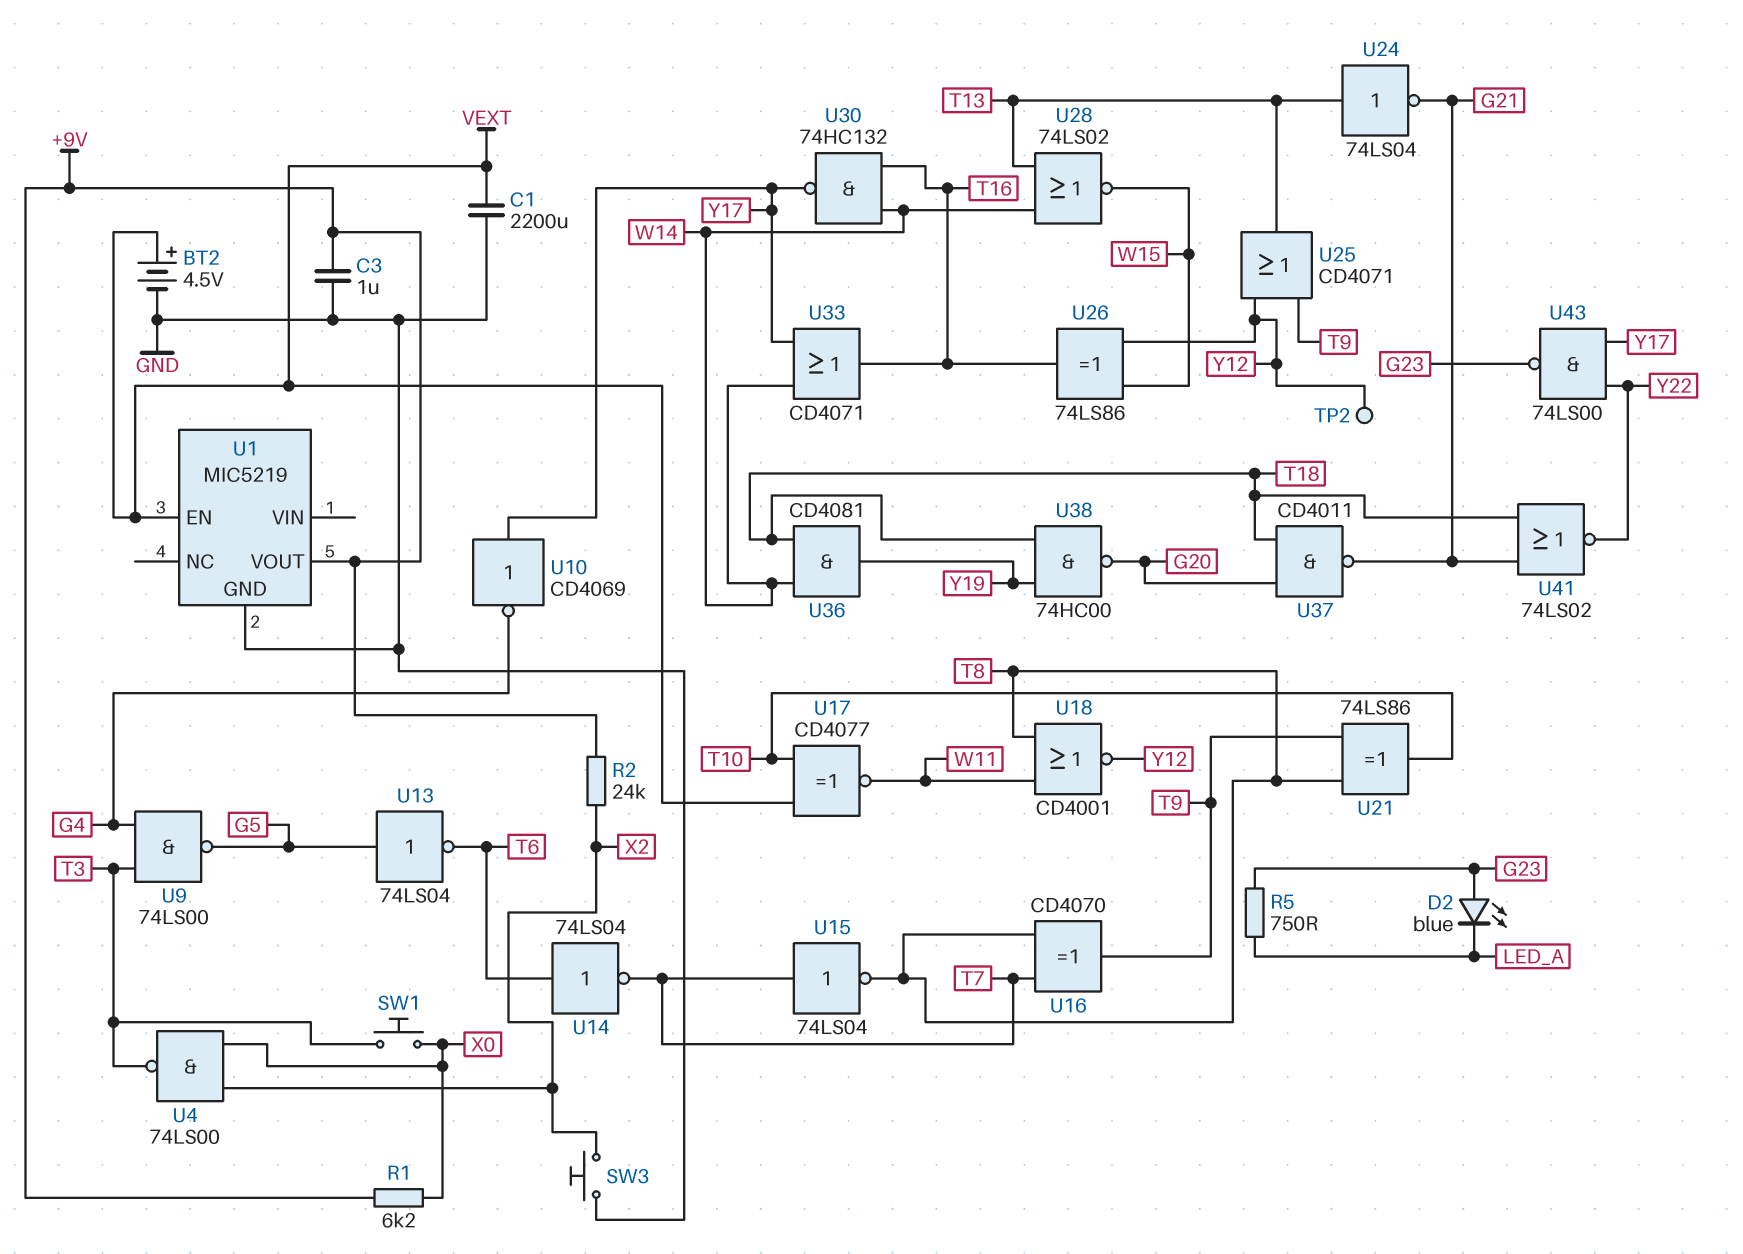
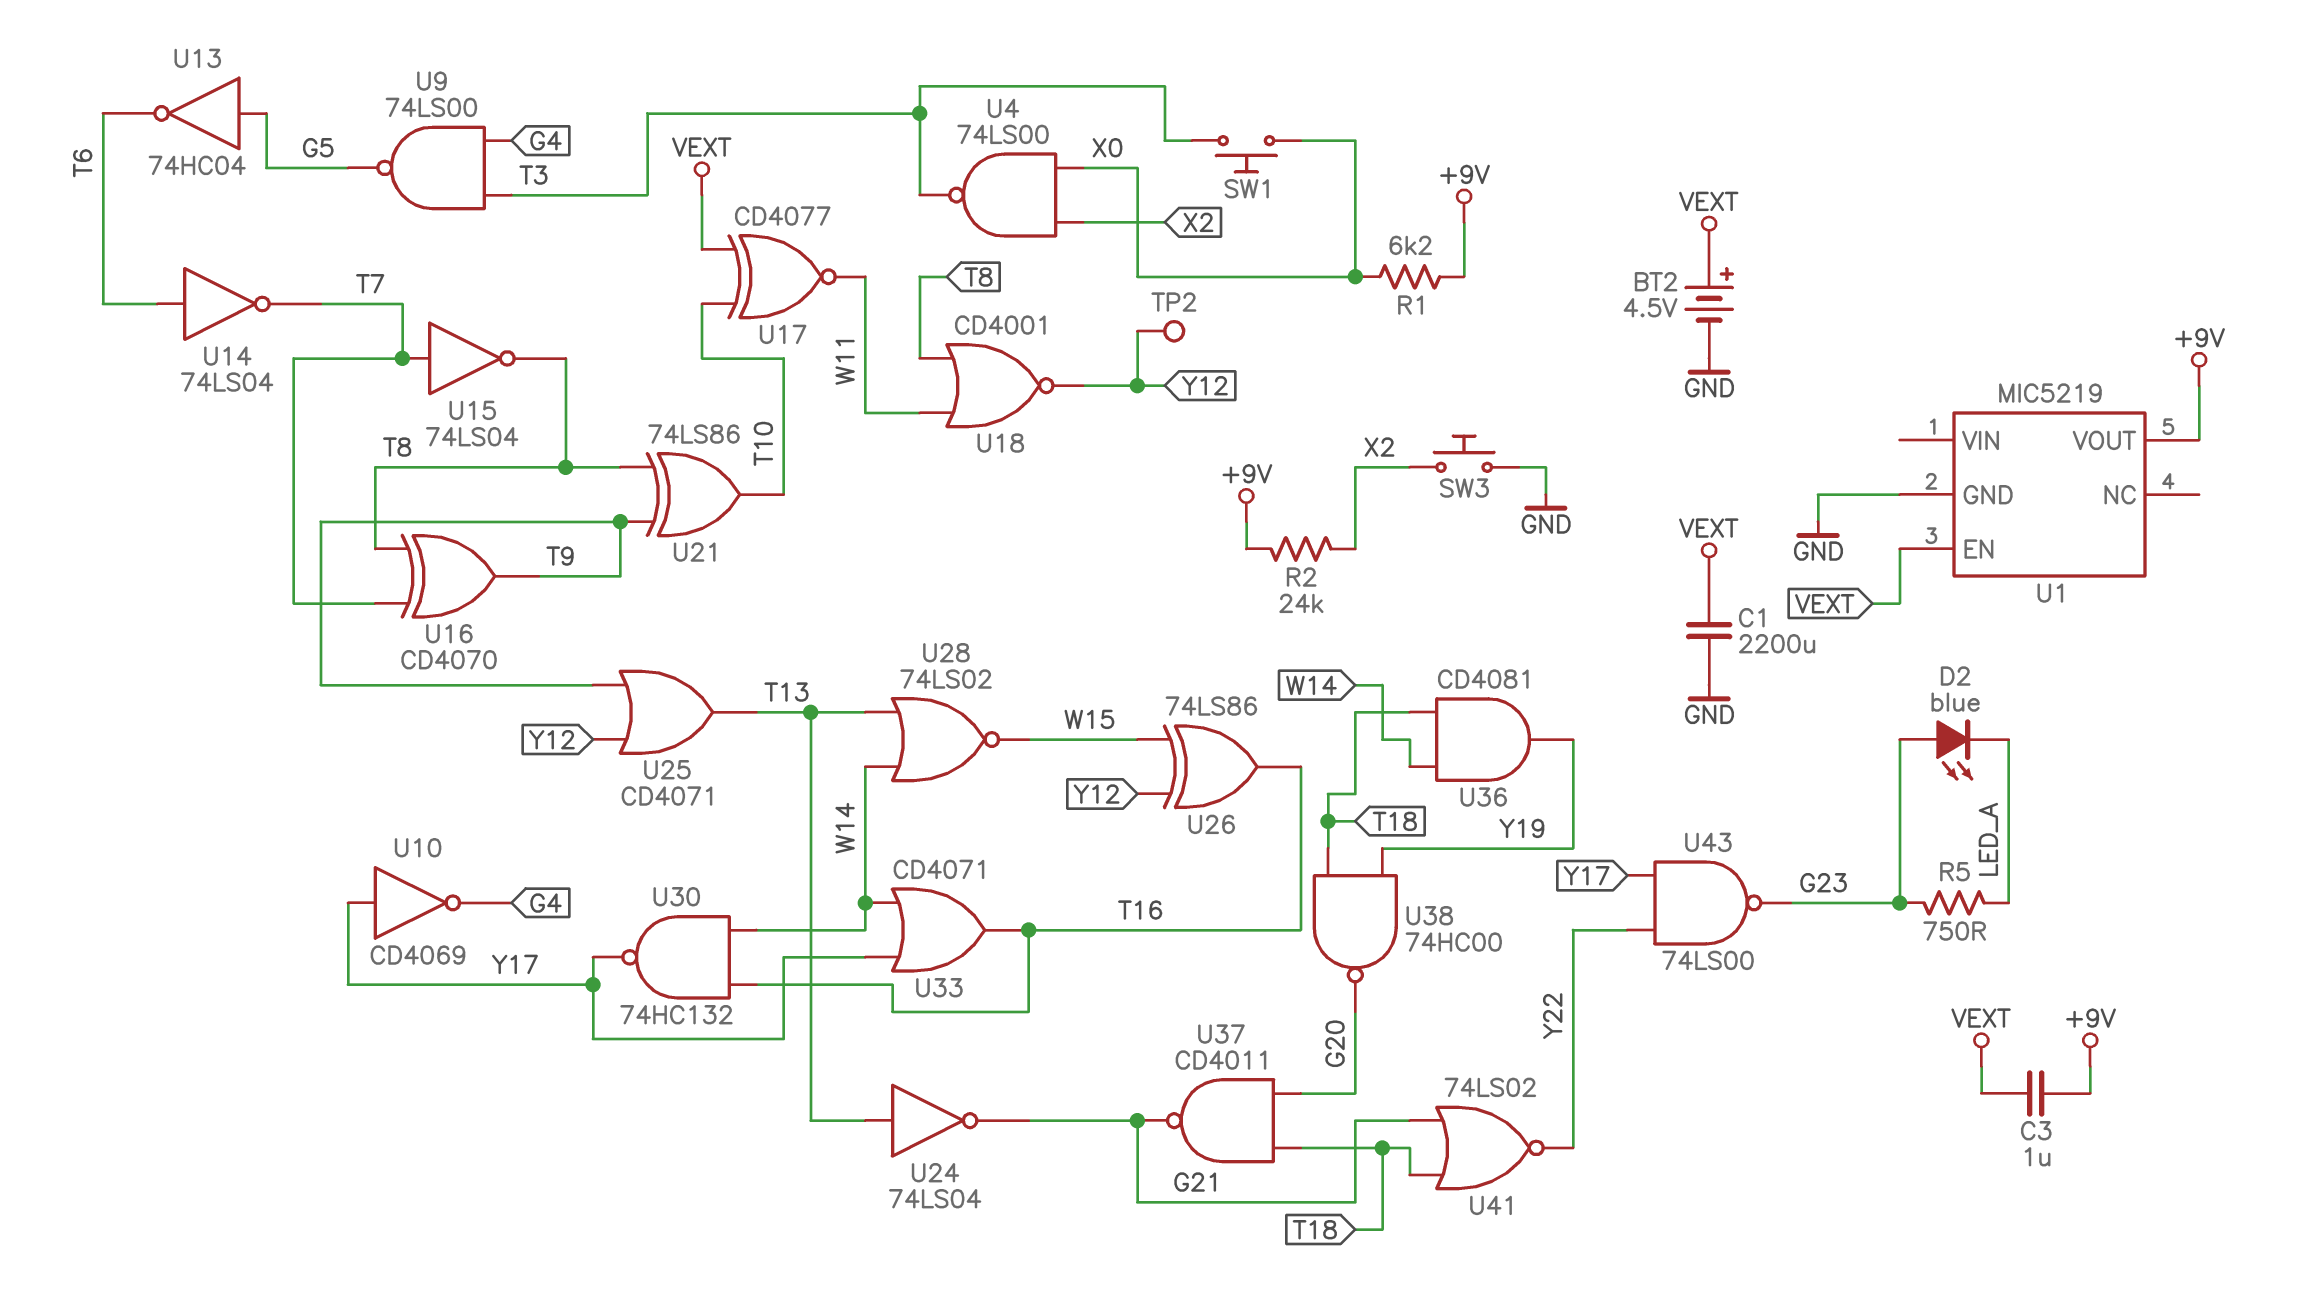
C3: 1uF (+9V, GND) -> 1uF (+9V, VEXT)
U13: NOT 74LS04 (in G5, out T6) -> NOT 74HC04 (in G5, out T6)

